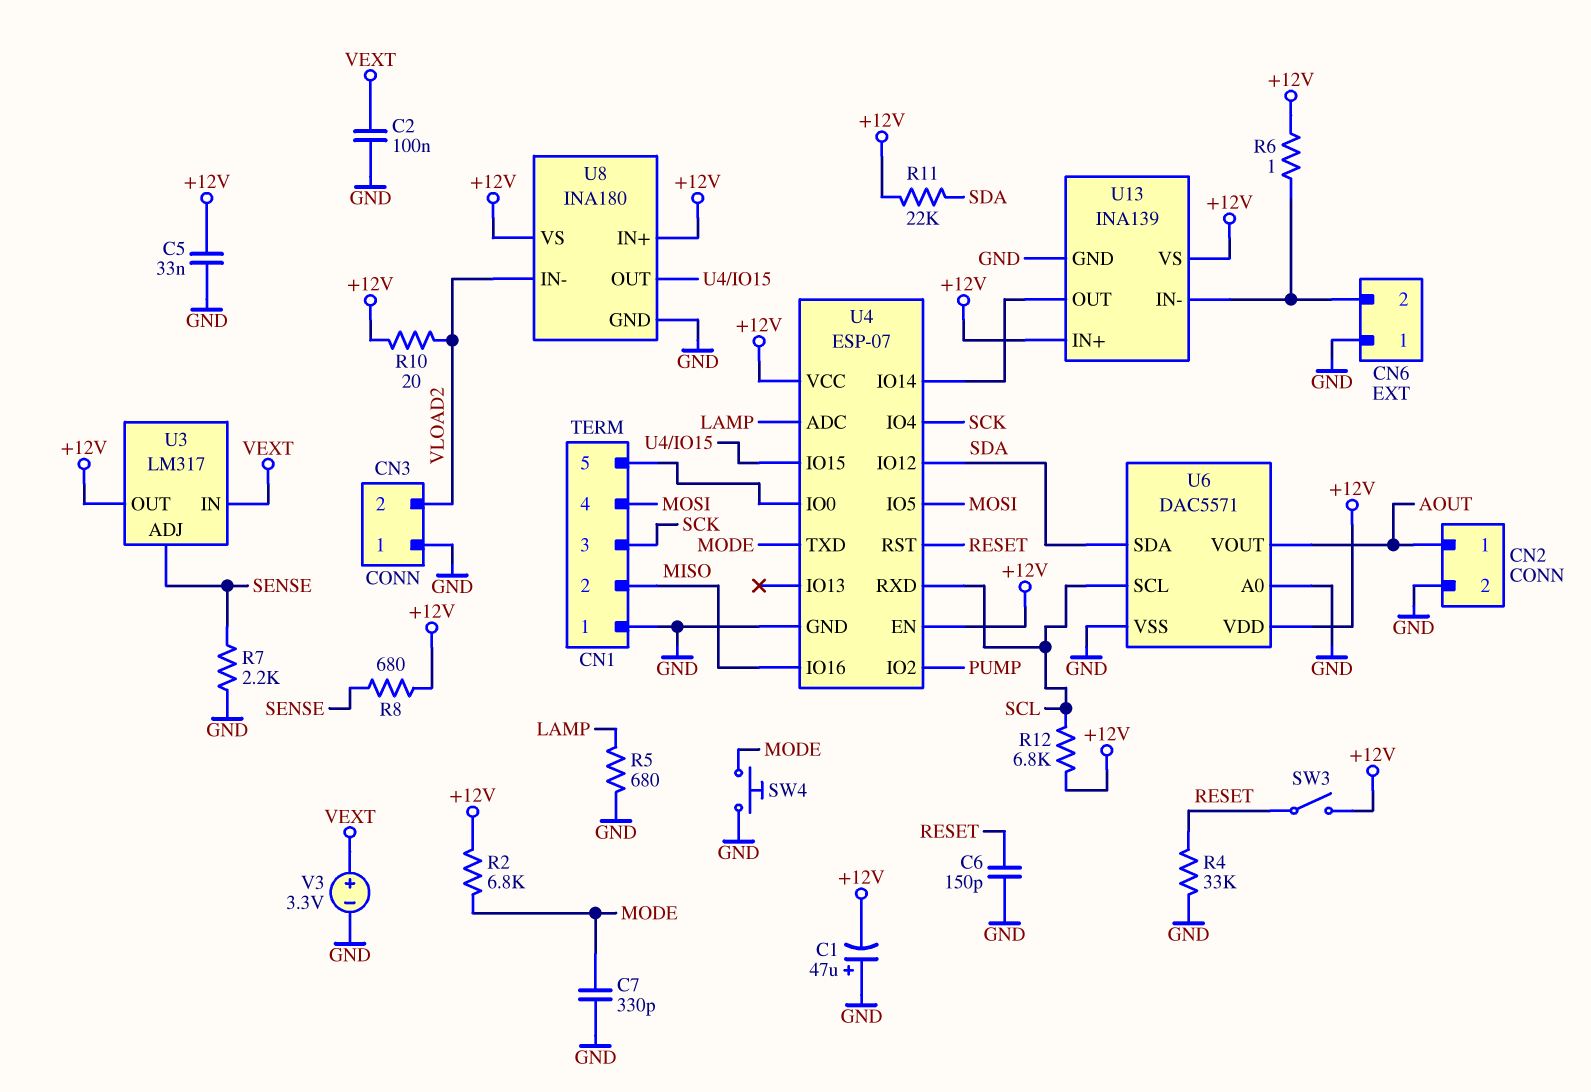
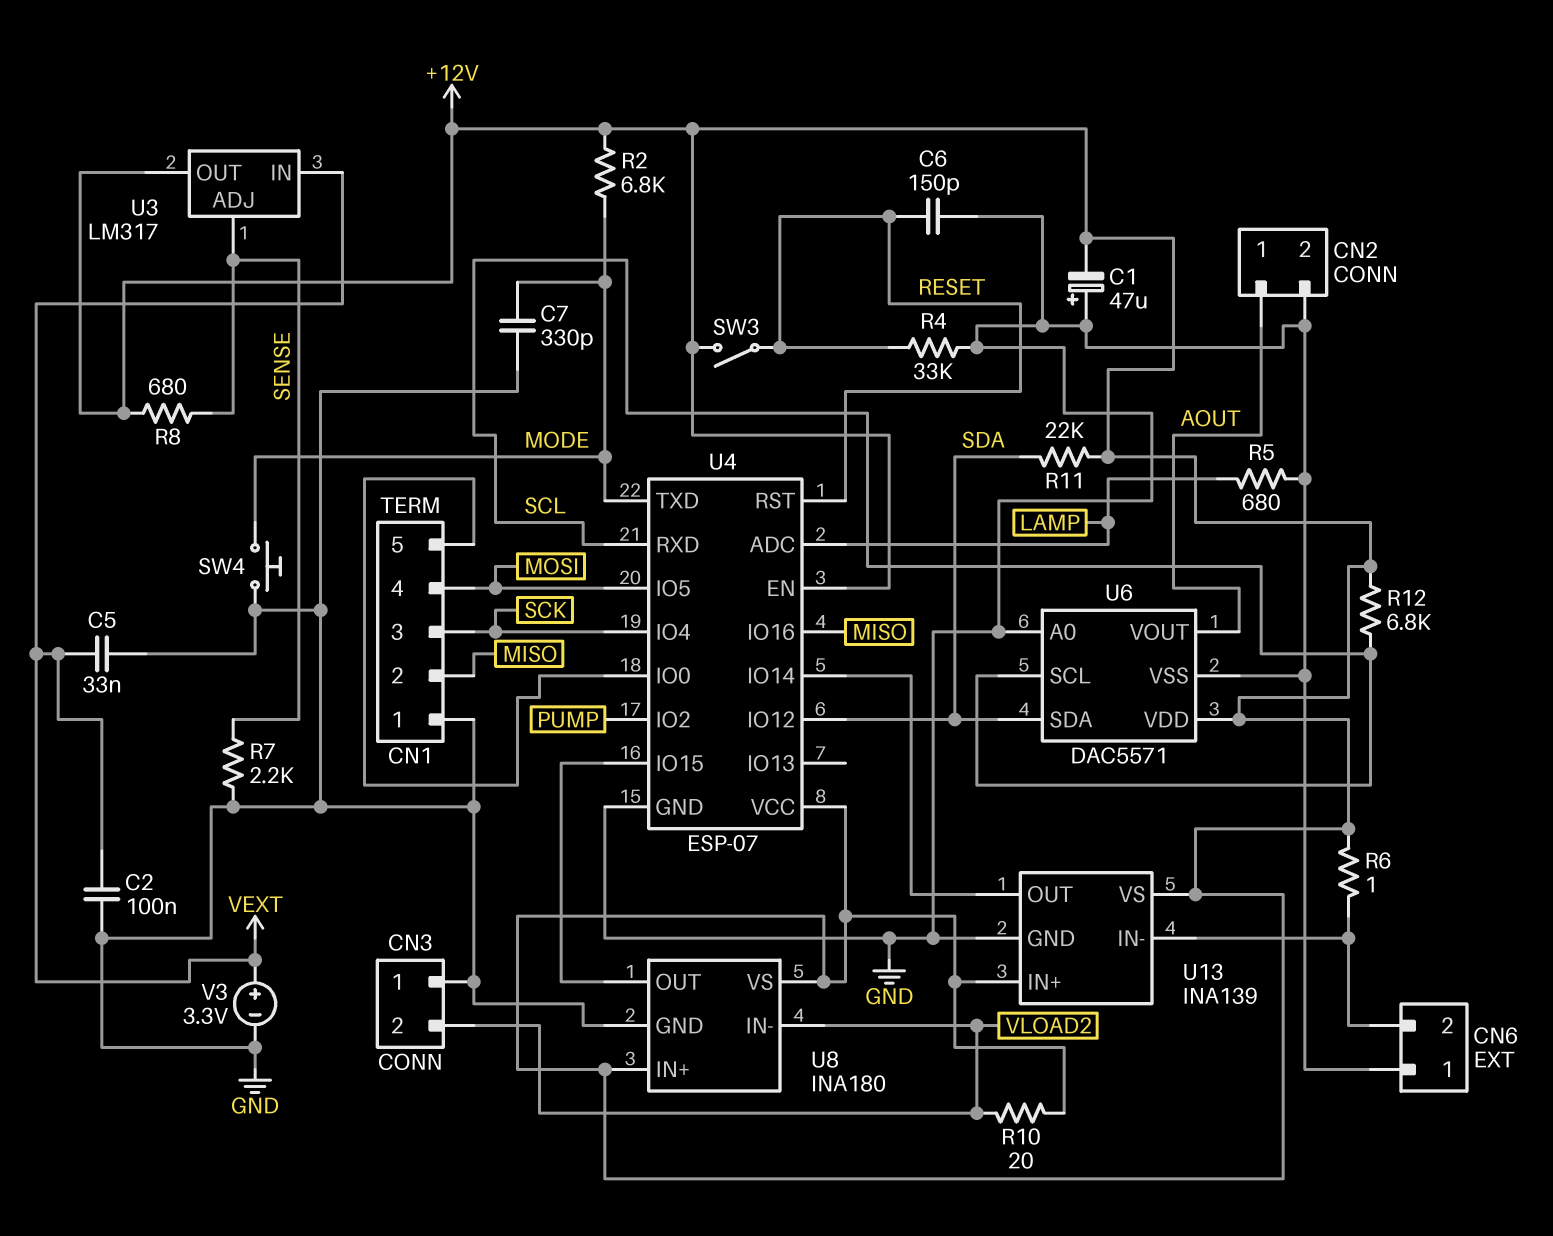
C5: 33nF (+12V, GND) -> 33nF (GND, VEXT)

